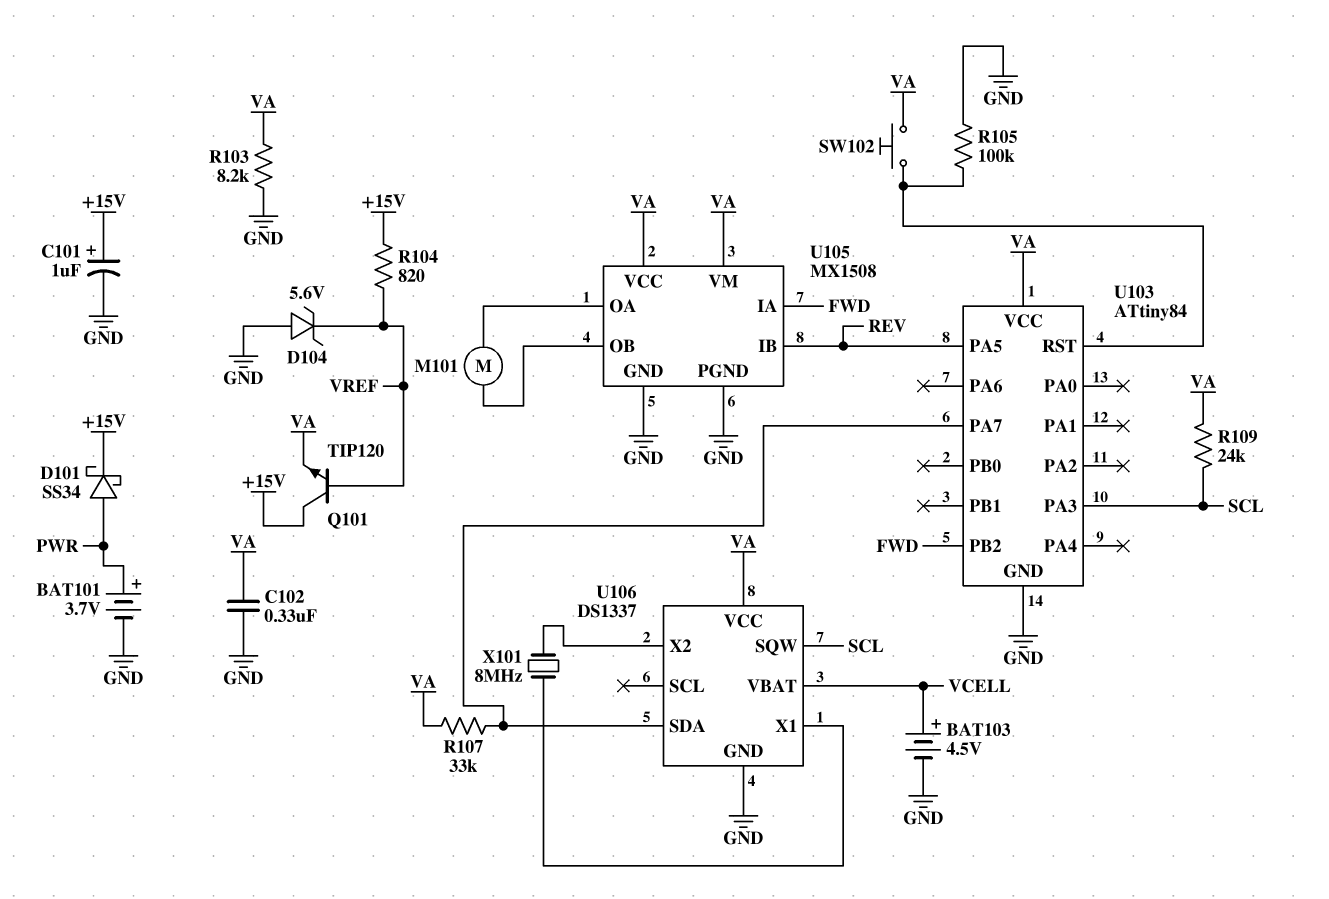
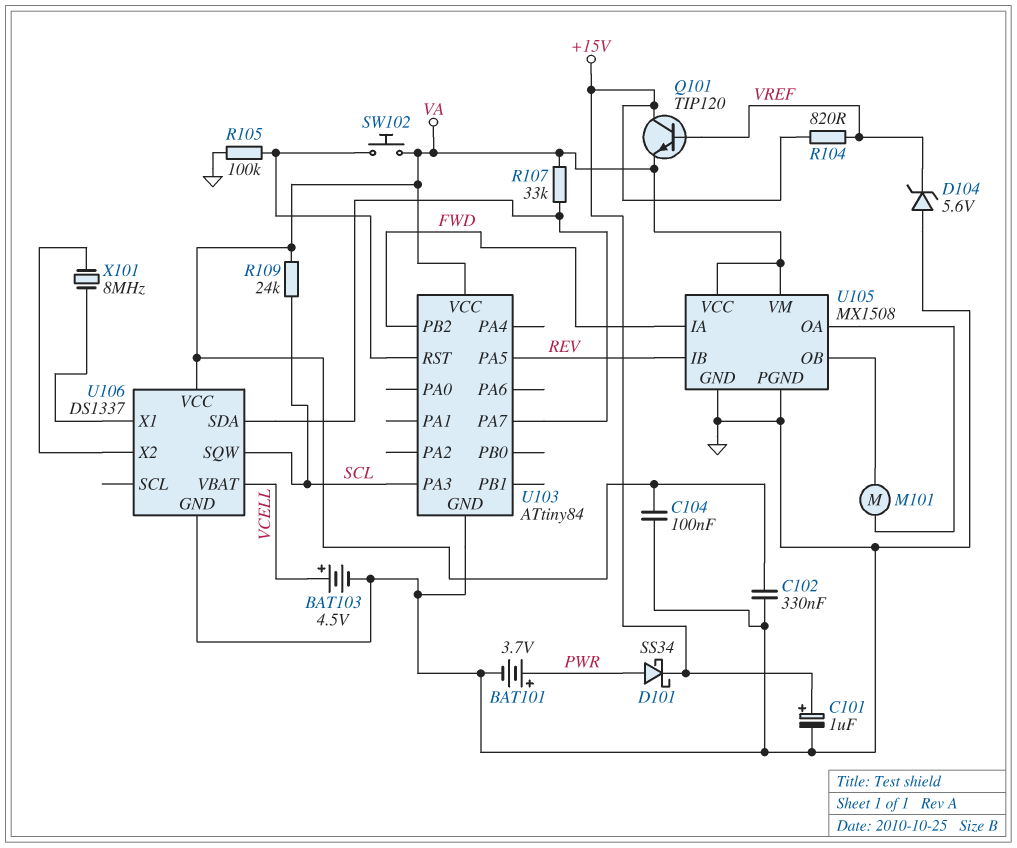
C104: none -> 100nF (GND, VA)
R103: 8.2k (GND, VA) -> none

